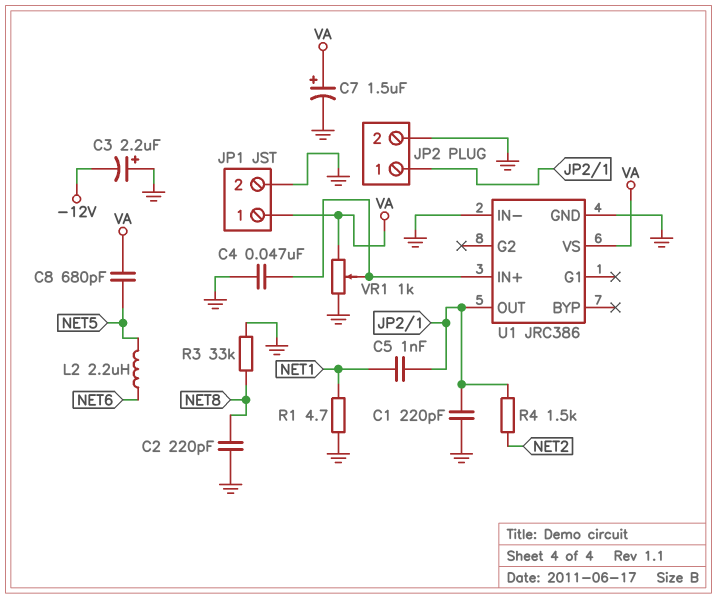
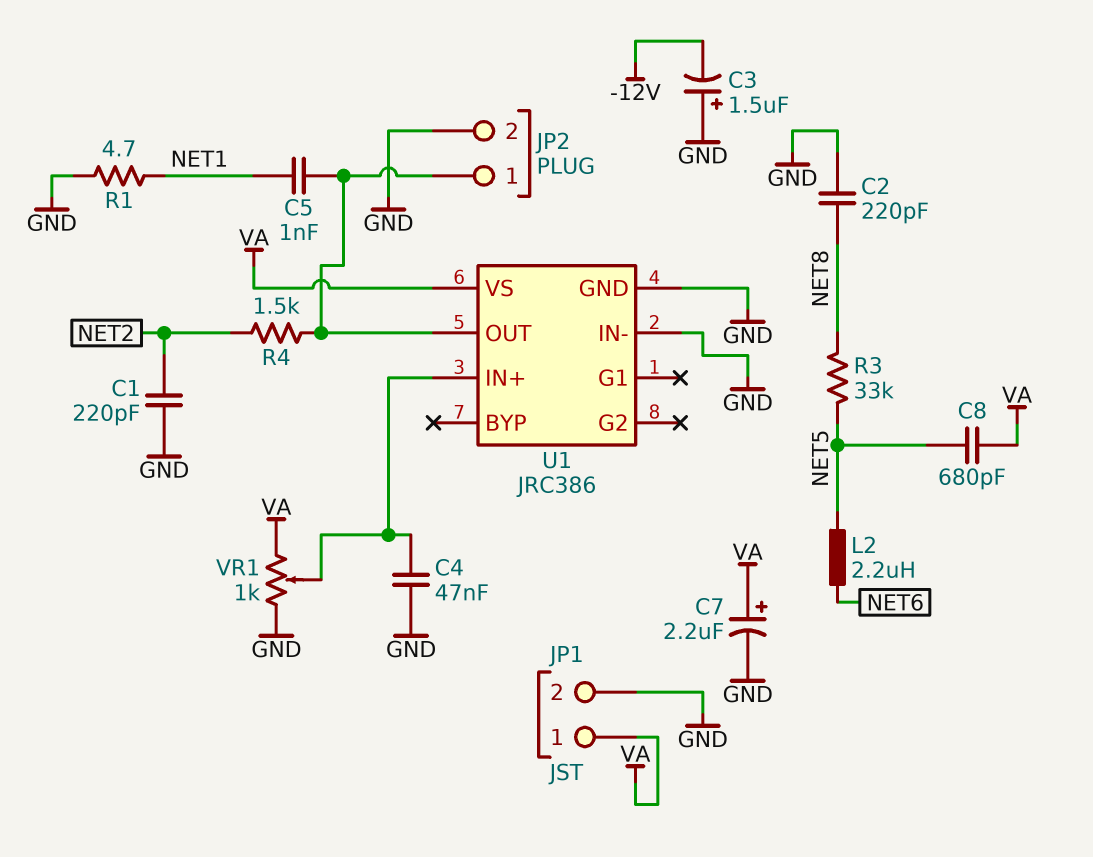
C1: 220pF (GND, JP2/1) -> 220pF (GND, NET2)
C3: 2.2uF (plus GND, minus -12V) -> 1.5uF (plus GND, minus -12V)
C7: 1.5uF (plus VA, minus GND) -> 2.2uF (plus VA, minus GND)
R3: 33k (GND, NET8) -> 33k (NET5, NET8)

